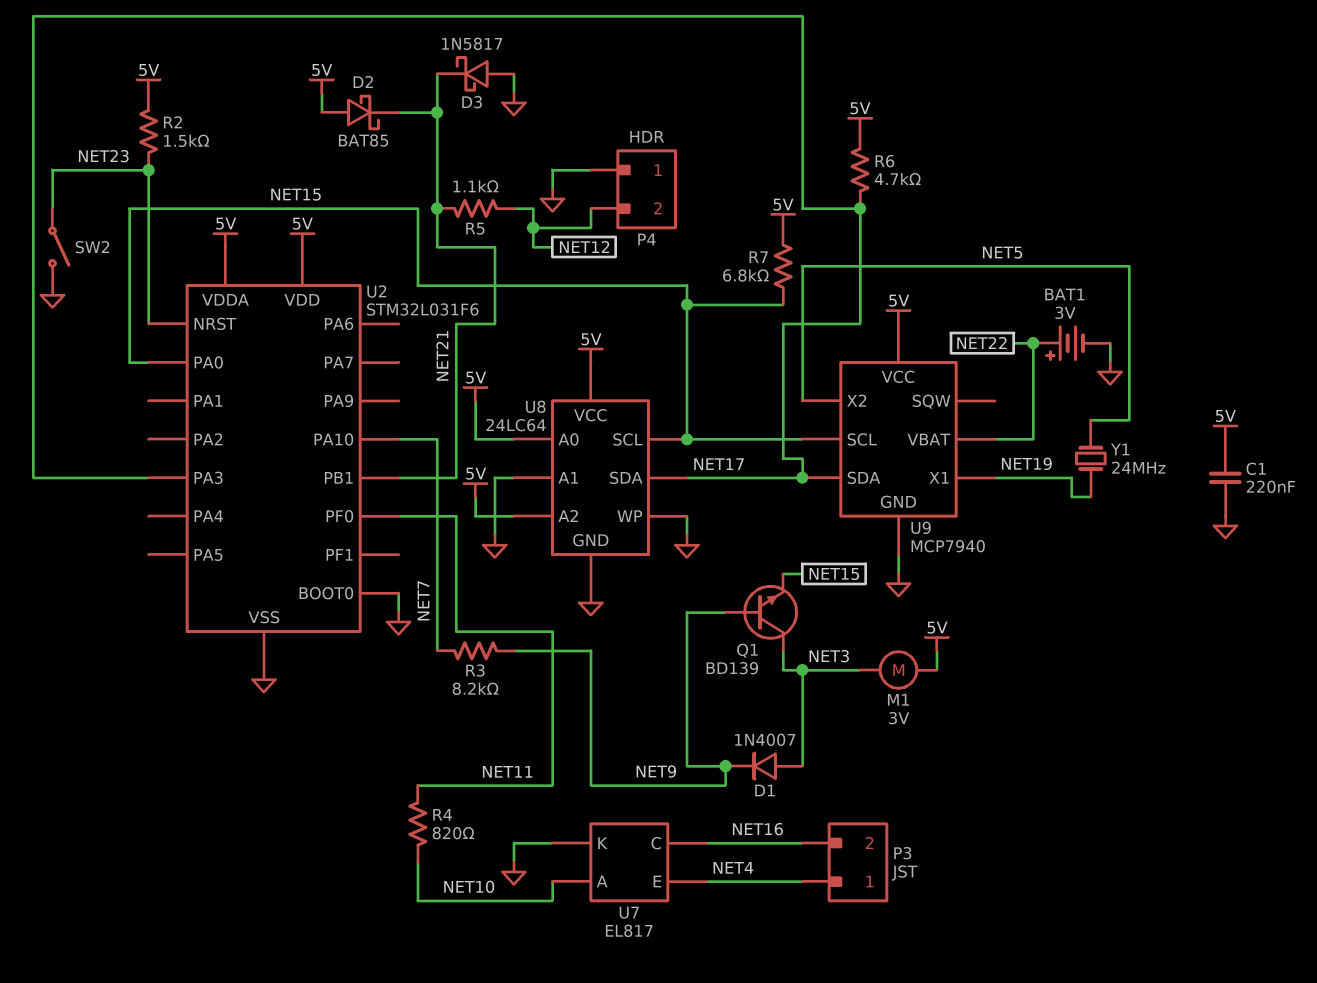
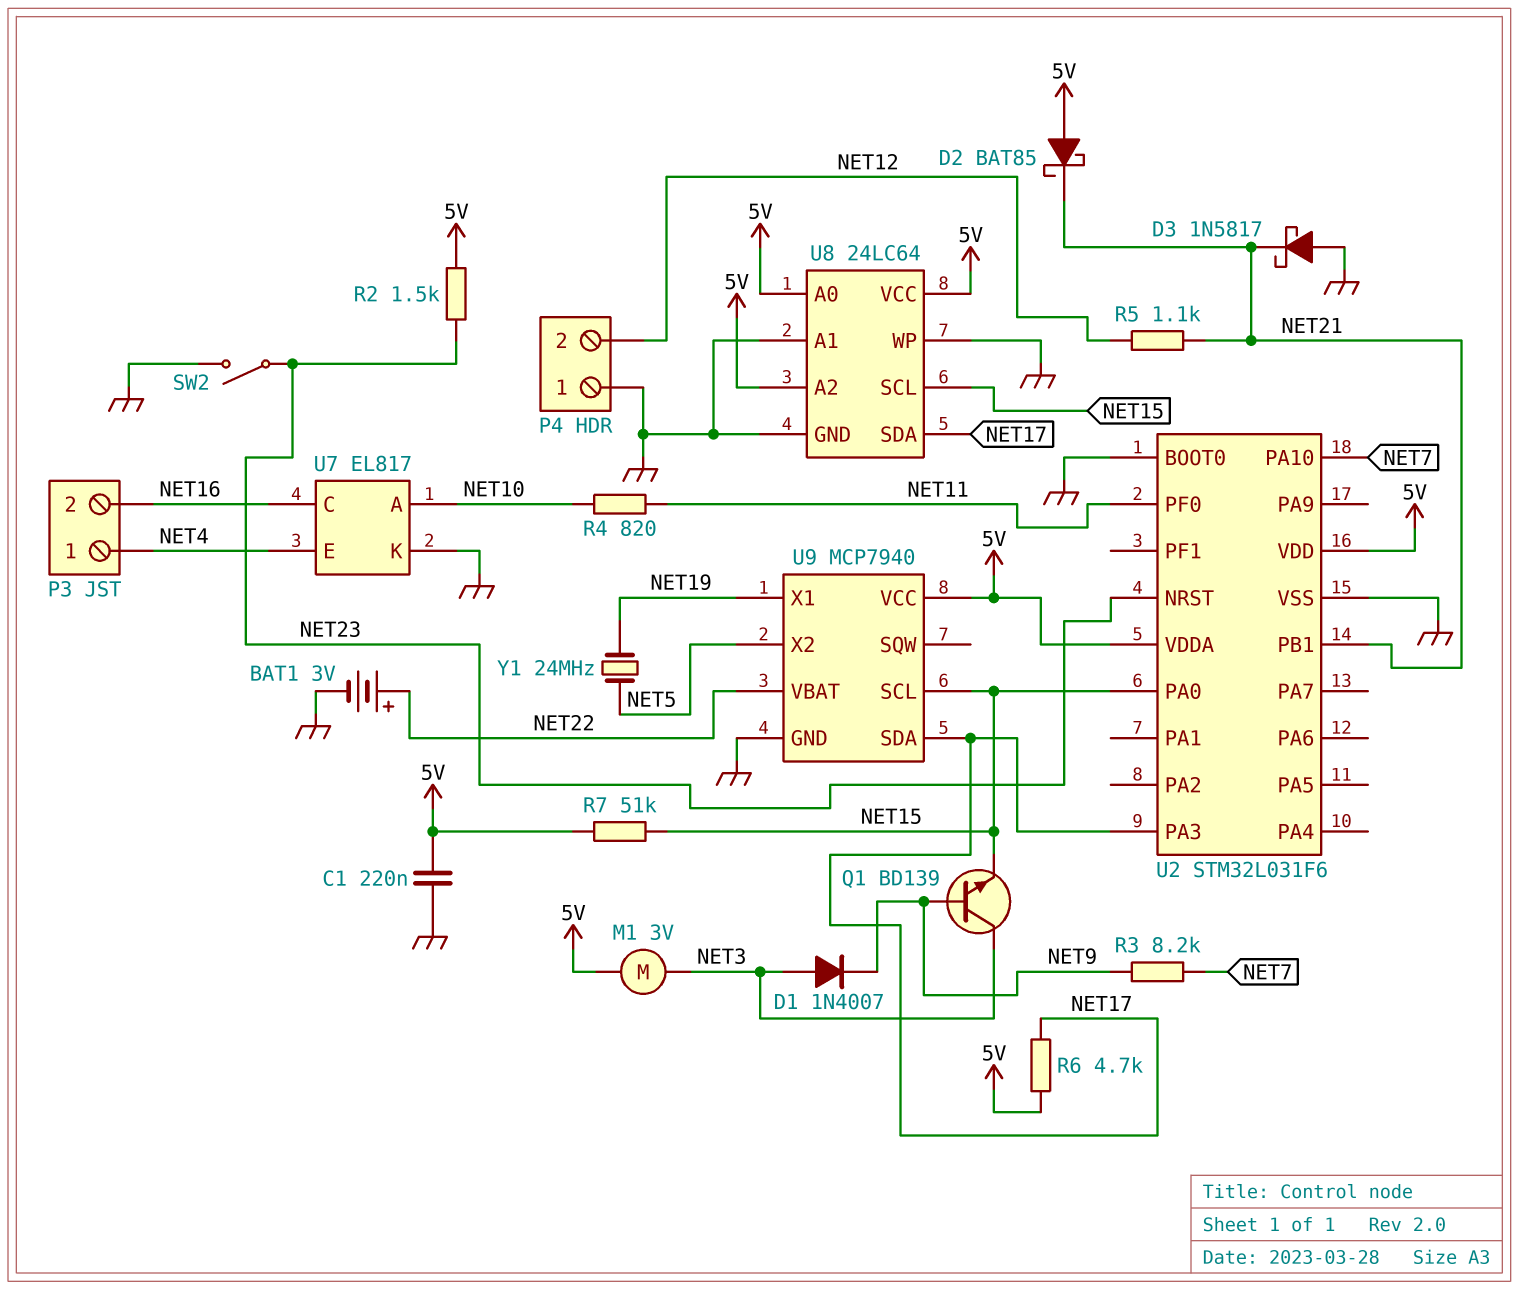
R7: 6.8k (5V, NET15) -> 51k (5V, NET15)

